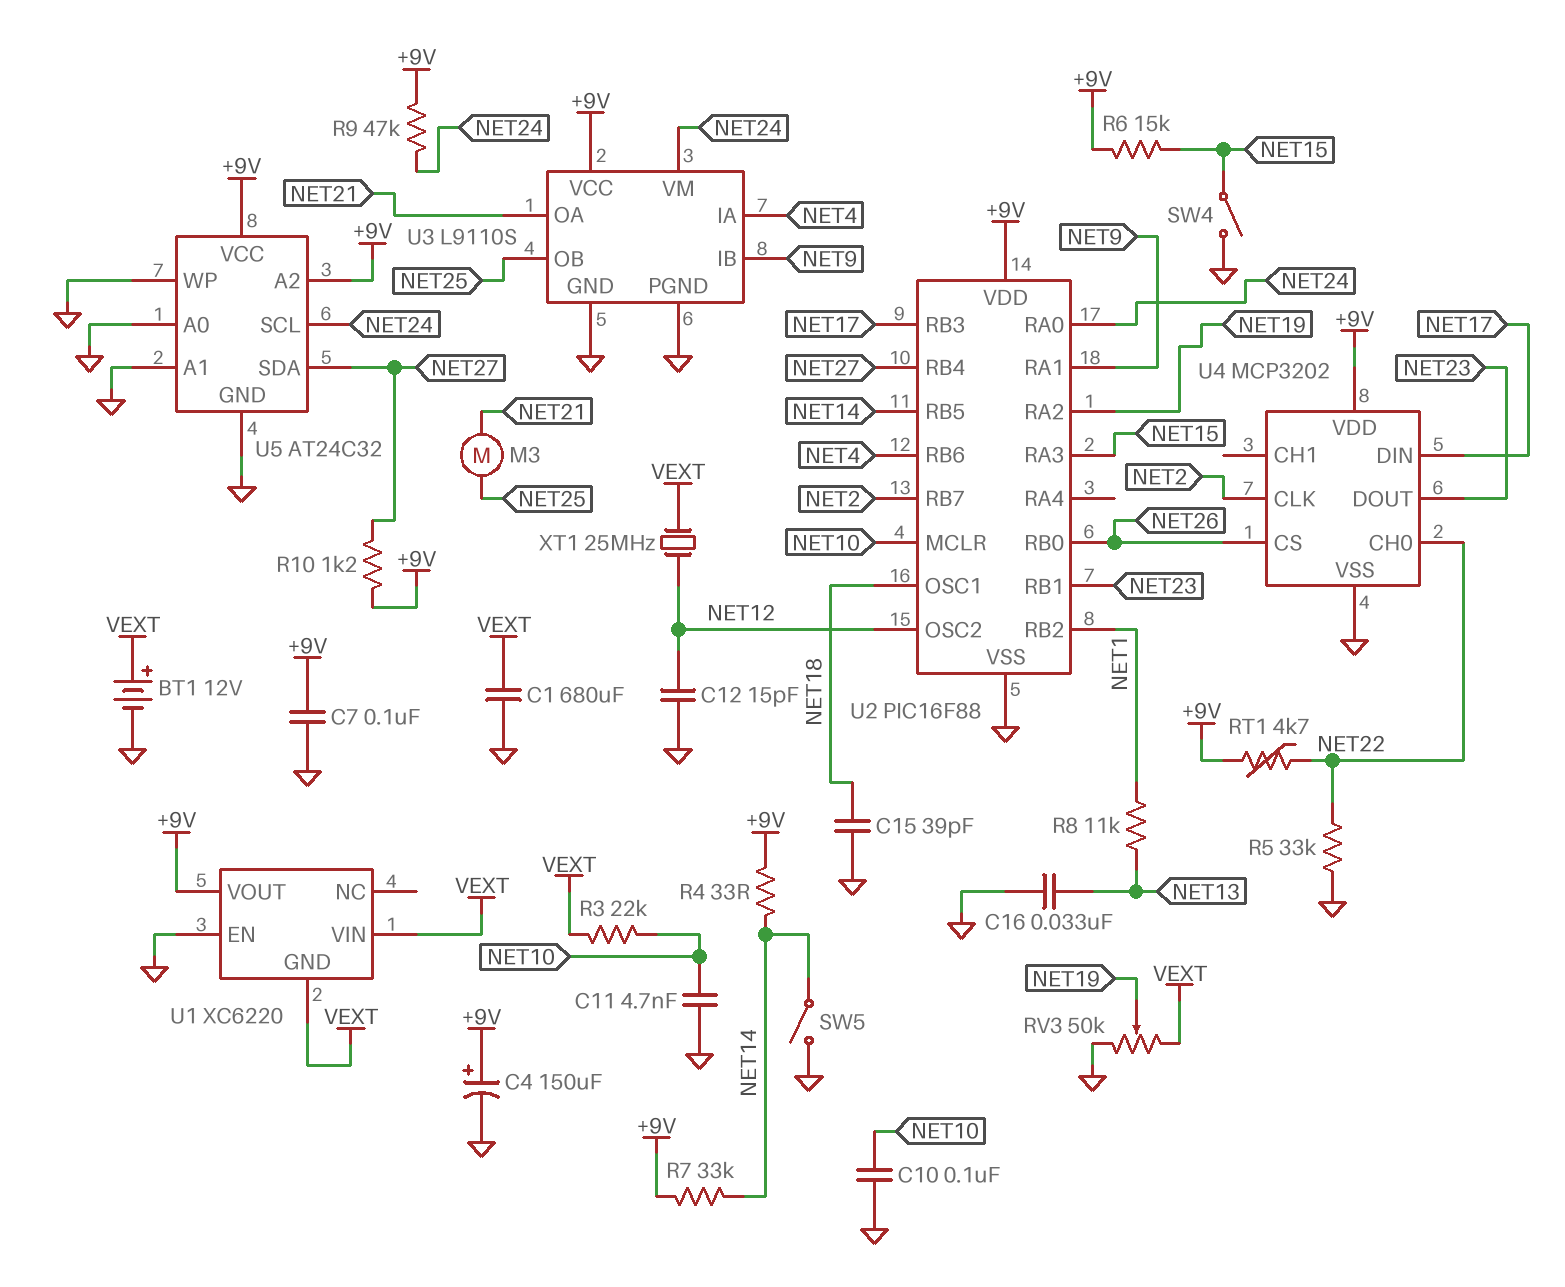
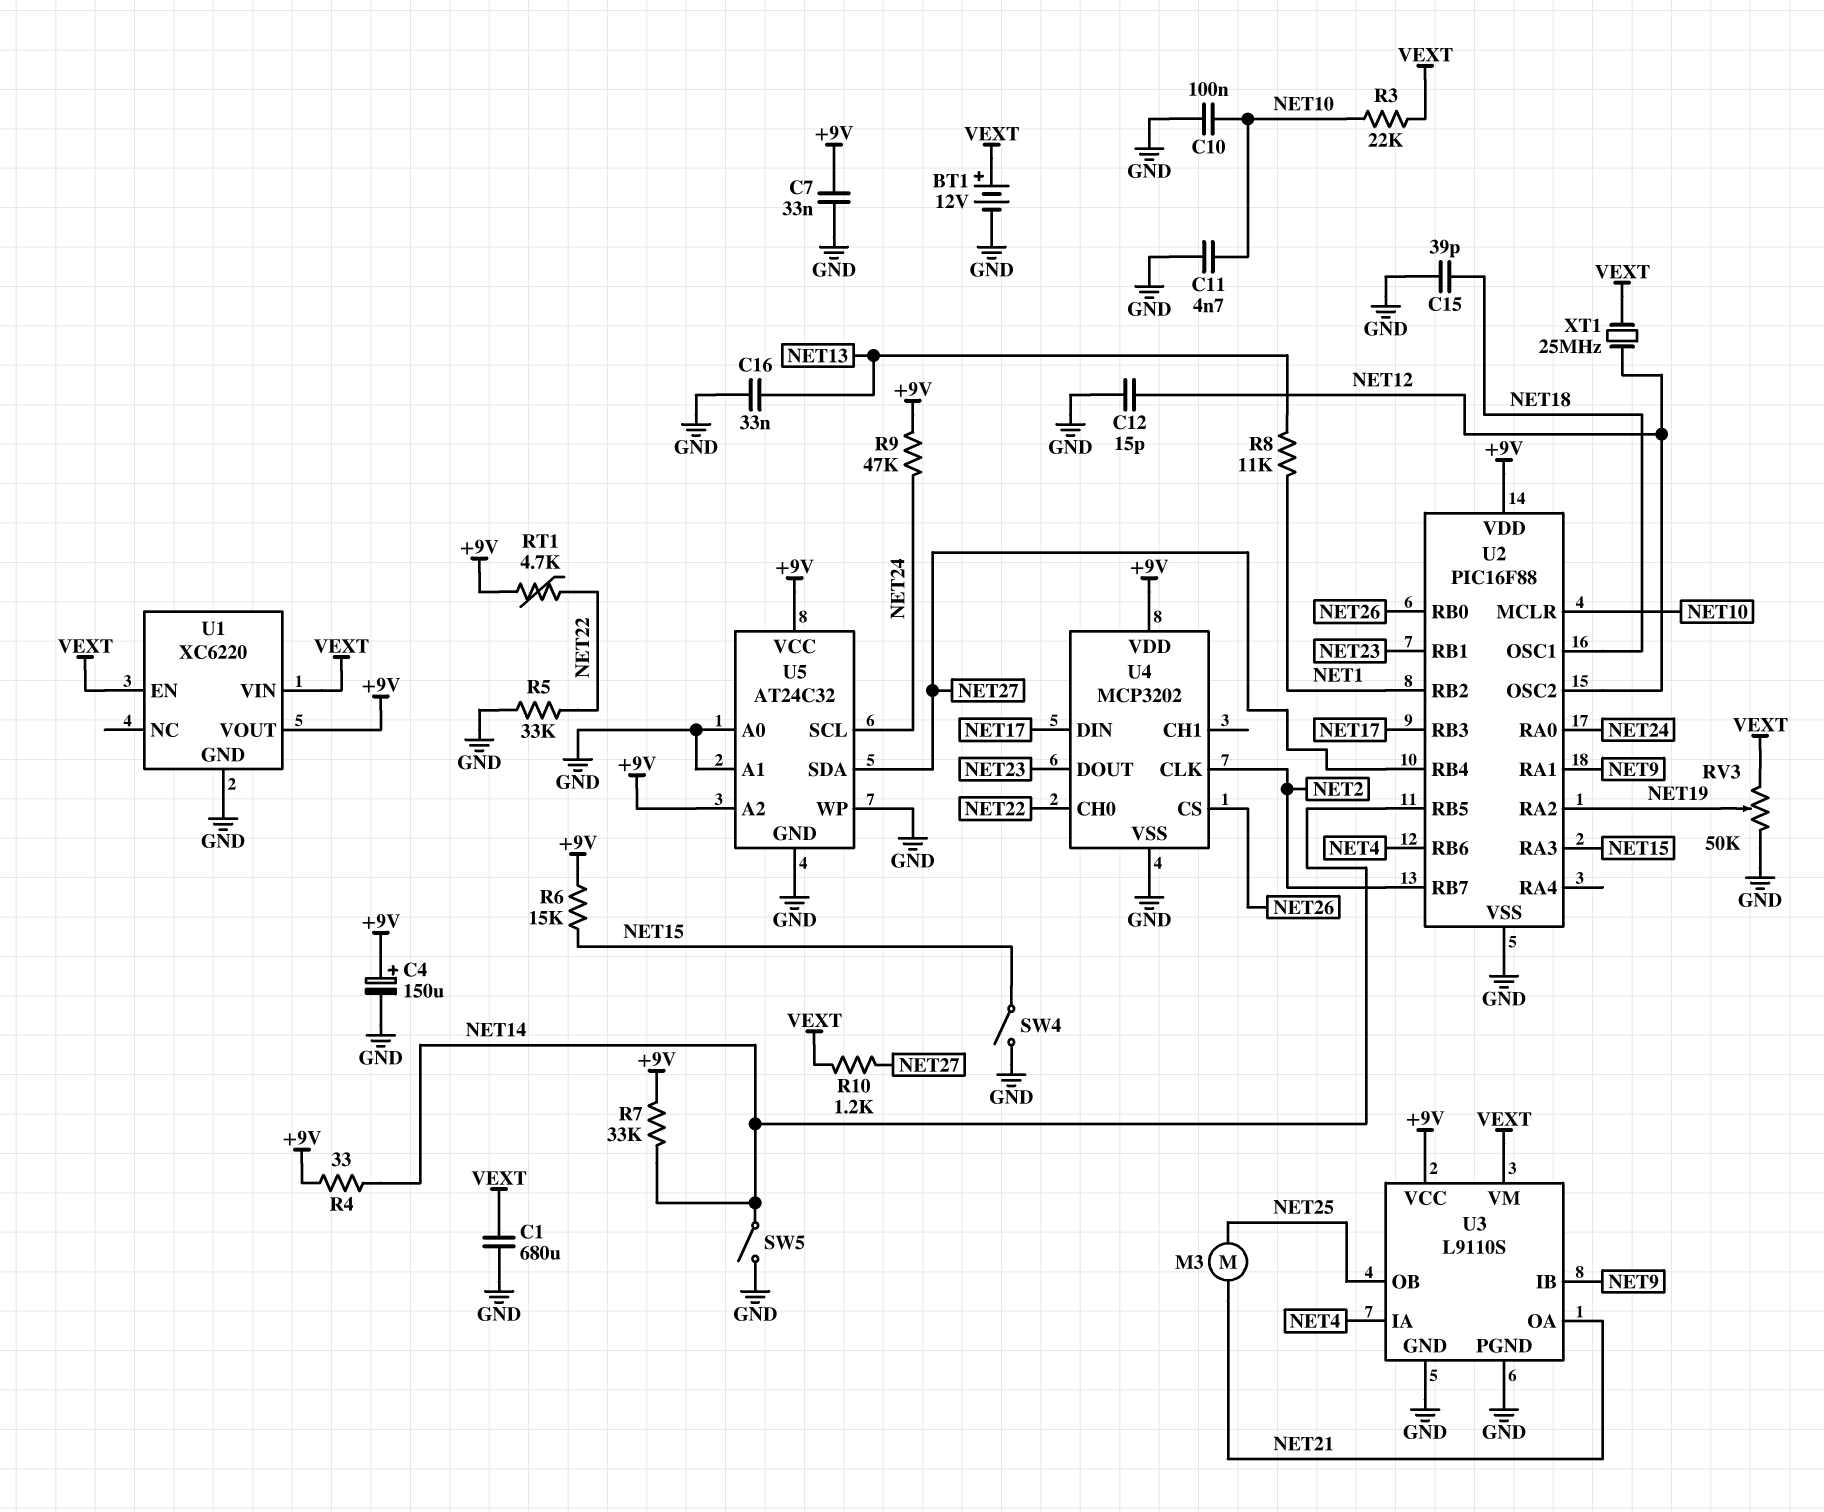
C7: 100nF (+9V, GND) -> 33nF (+9V, GND)
R10: 1.2k (+9V, NET27) -> 1.2k (NET27, VEXT)
U1 pin EN: GND -> VEXT
U1 pin GND: VEXT -> GND
U3 pin VM: NET24 -> VEXT

